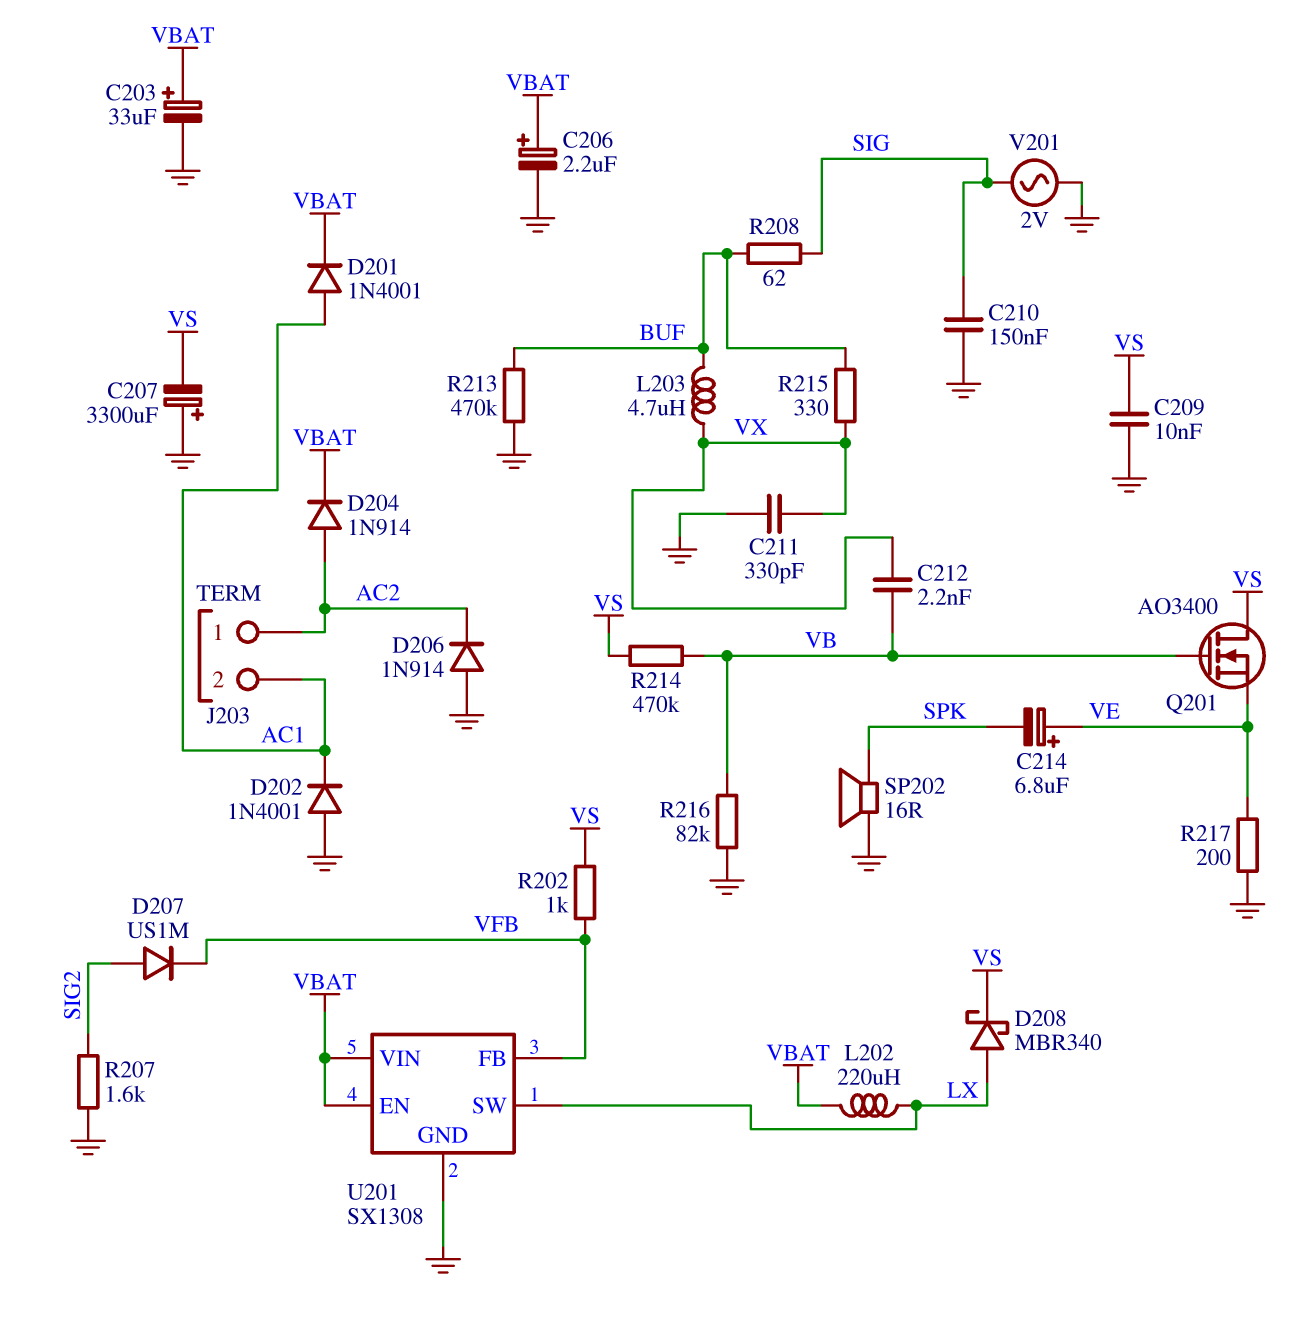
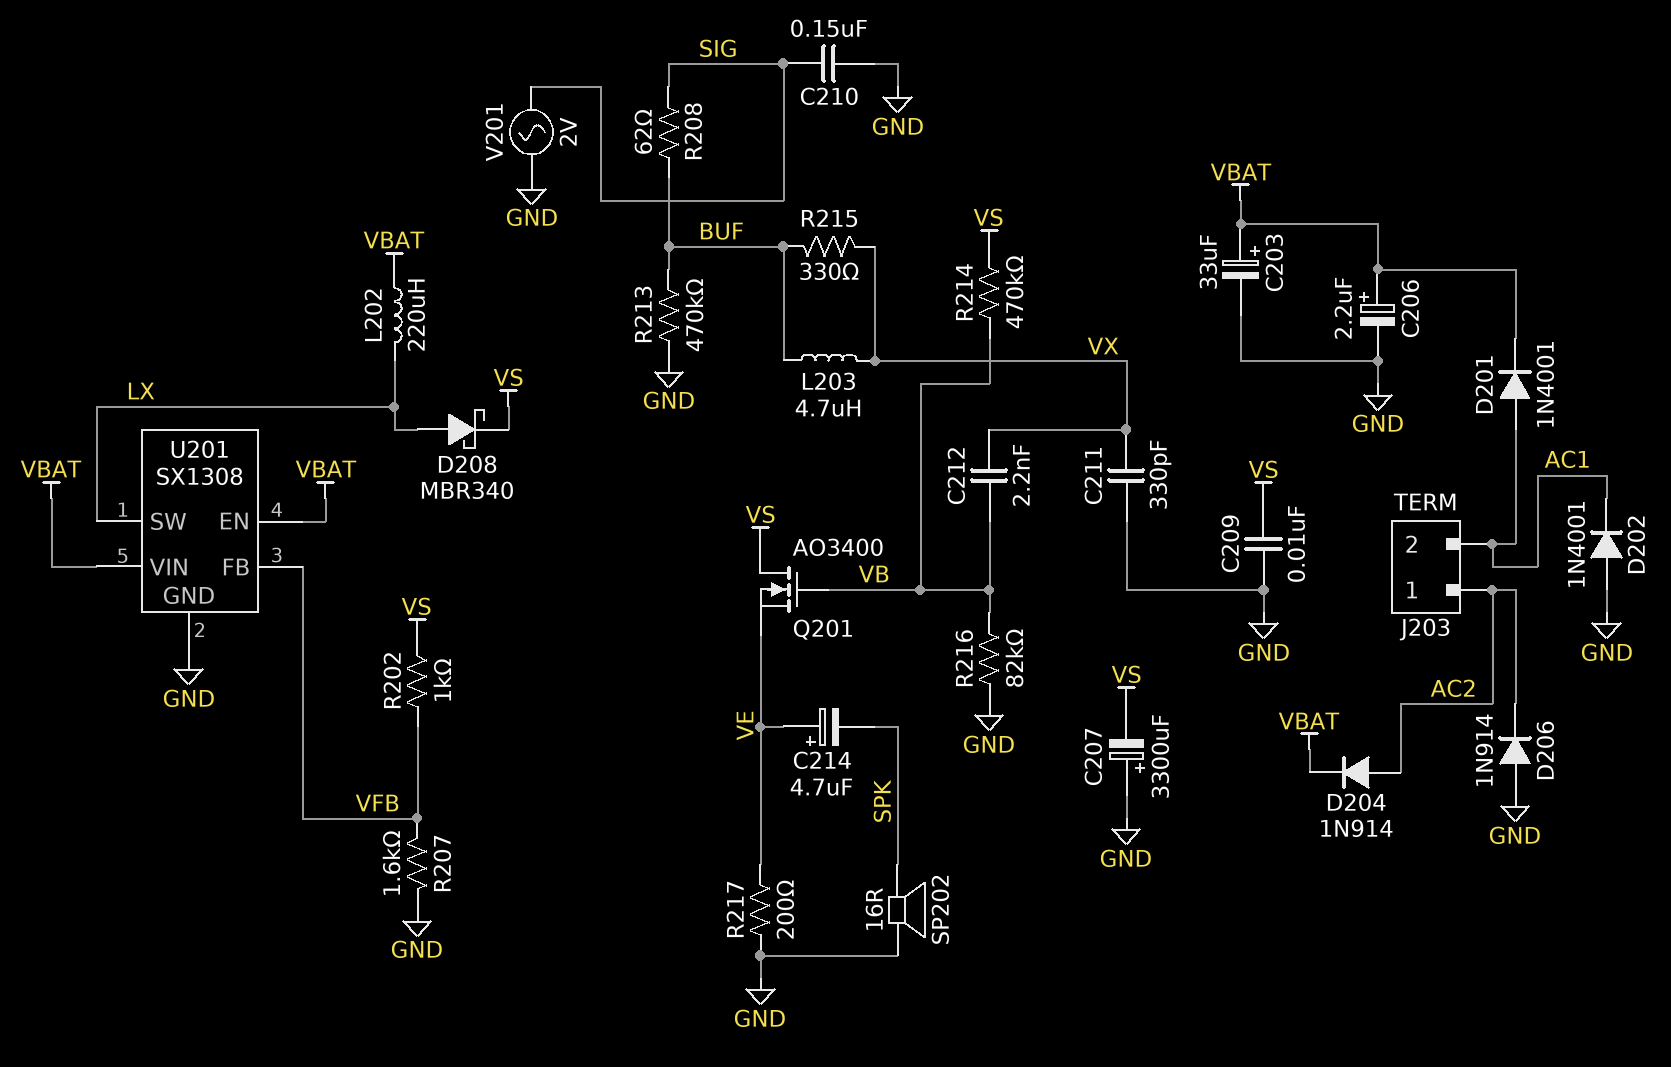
C214: 6.8uF (plus VE, minus SPK) -> 4.7uF (plus VE, minus SPK)
D207: diode US1M (A SIG2, K VFB) -> none
R207: 1.6k (GND, SIG2) -> 1.6k (GND, VFB)

